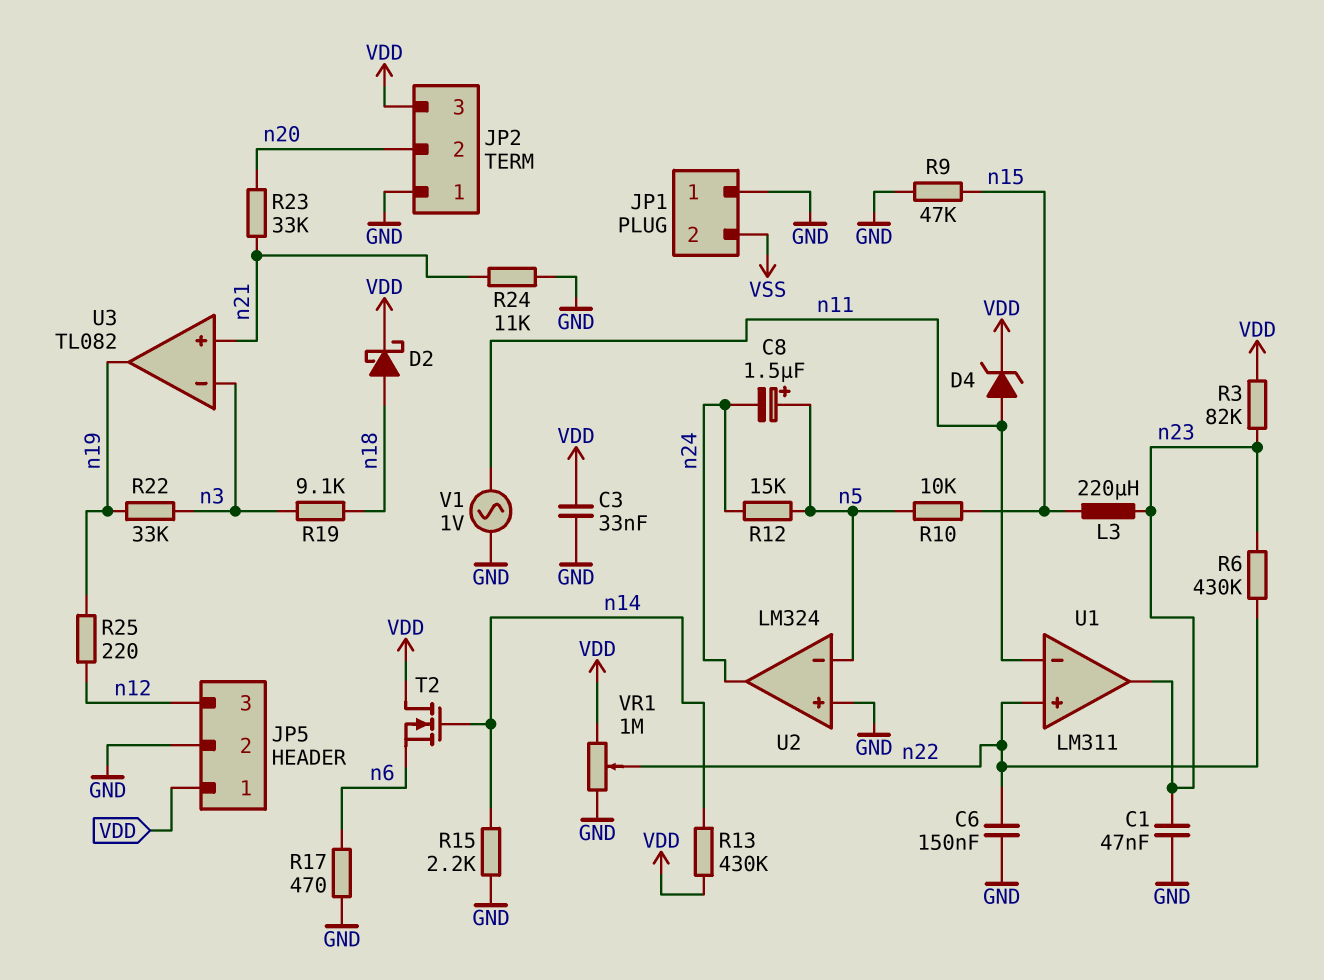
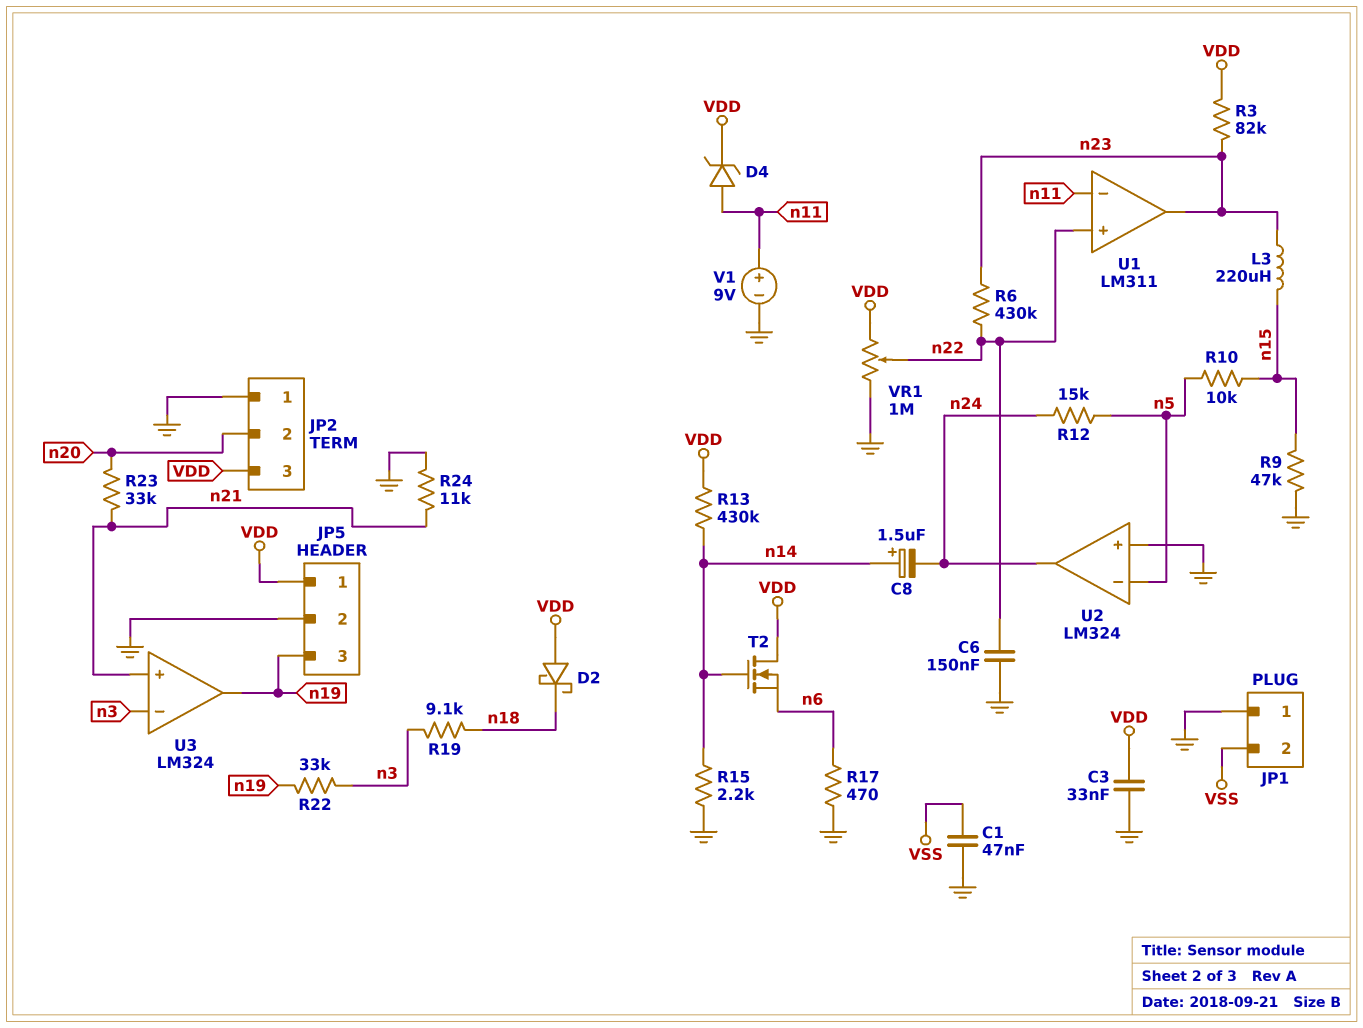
C1: 47nF (GND, n23) -> 47nF (GND, VSS)
C8: 1.5uF (plus n5, minus n24) -> 1.5uF (plus n14, minus n24)
D2: schottky (A n18, K VDD) -> schottky (A VDD, K n18)
JP5 pin 3: n12 -> n19
R25: 220 (n12, n19) -> none
U3: TL082 -> LM324
V1: AC 1V (GND, n11) -> 9V (plus n11, minus GND)

